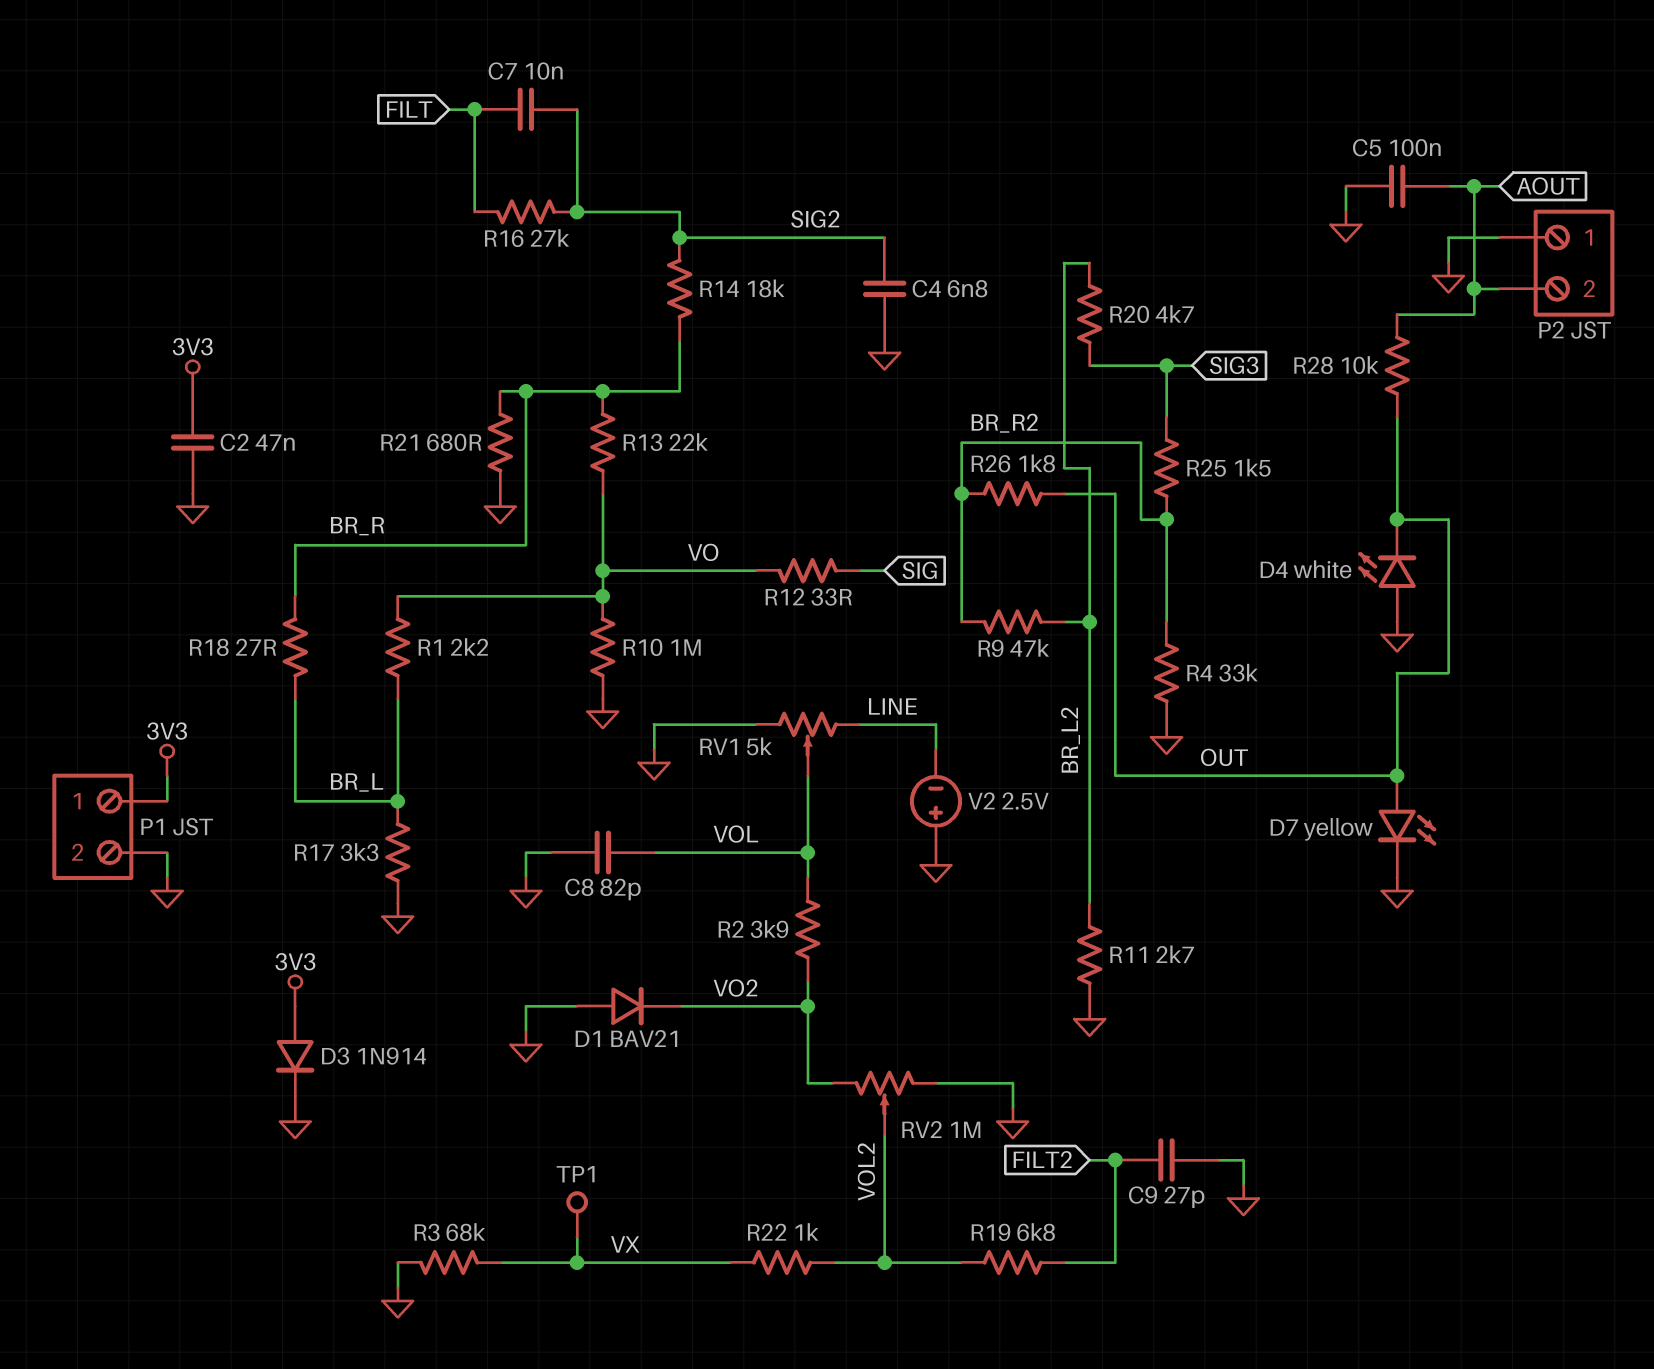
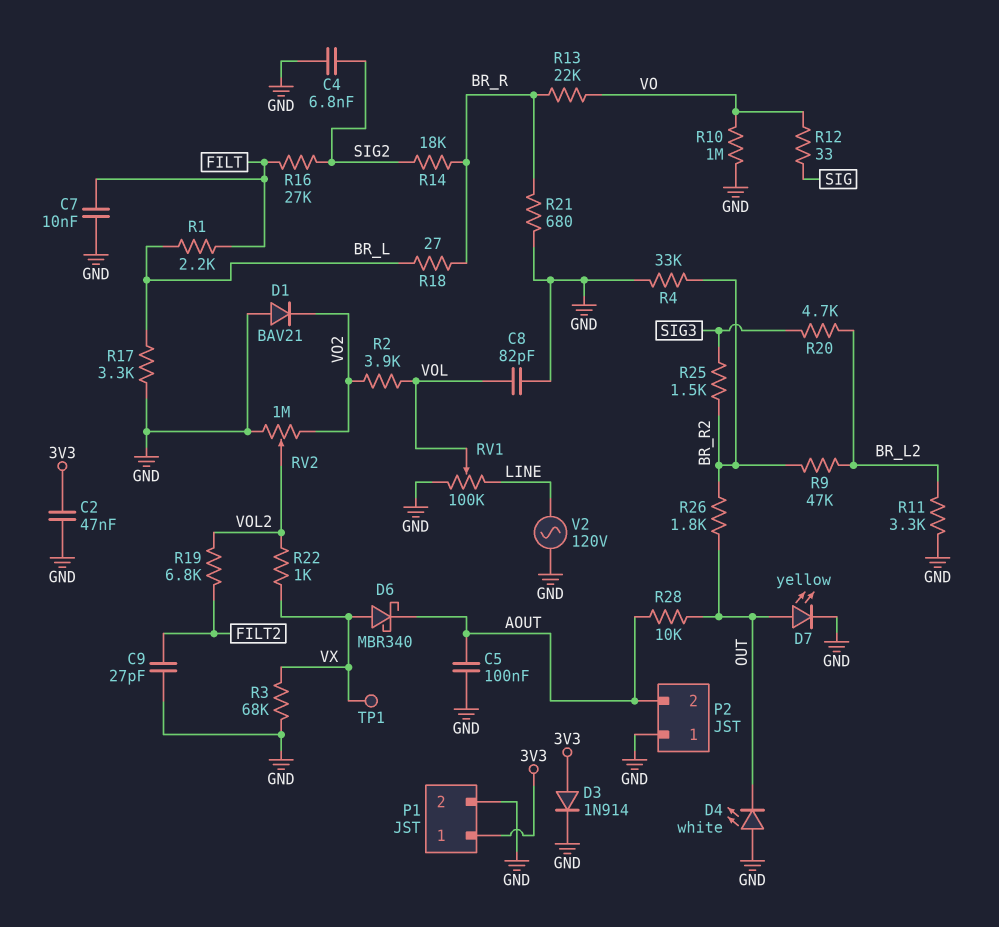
C7: 10nF (FILT, SIG2) -> 10nF (FILT, GND)
D6: none -> schottky MBR340 (A VX, K AOUT)
R1: 2.2k (BR_L, VO) -> 2.2k (BR_L, FILT)
R11: 2.7k (BR_L2, GND) -> 3.3k (BR_L2, GND)
RV1: 5k (GND, LINE, wiper VOL) -> 100k (GND, LINE, wiper VOL)
V2: 2.5V (plus GND, minus LINE) -> AC 120V (GND, LINE)

